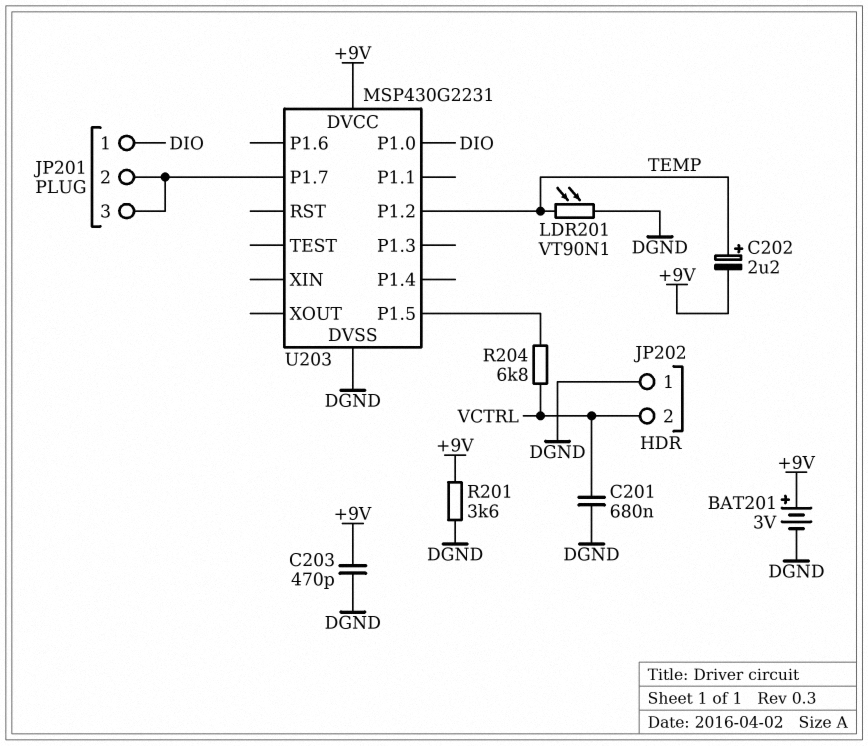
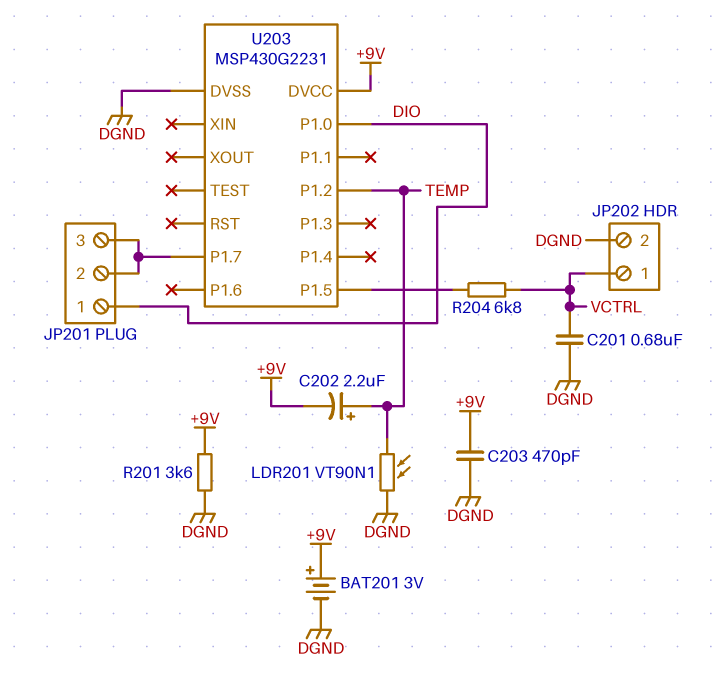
JP202 pin 1: DGND -> VCTRL
JP202 pin 2: VCTRL -> DGND

